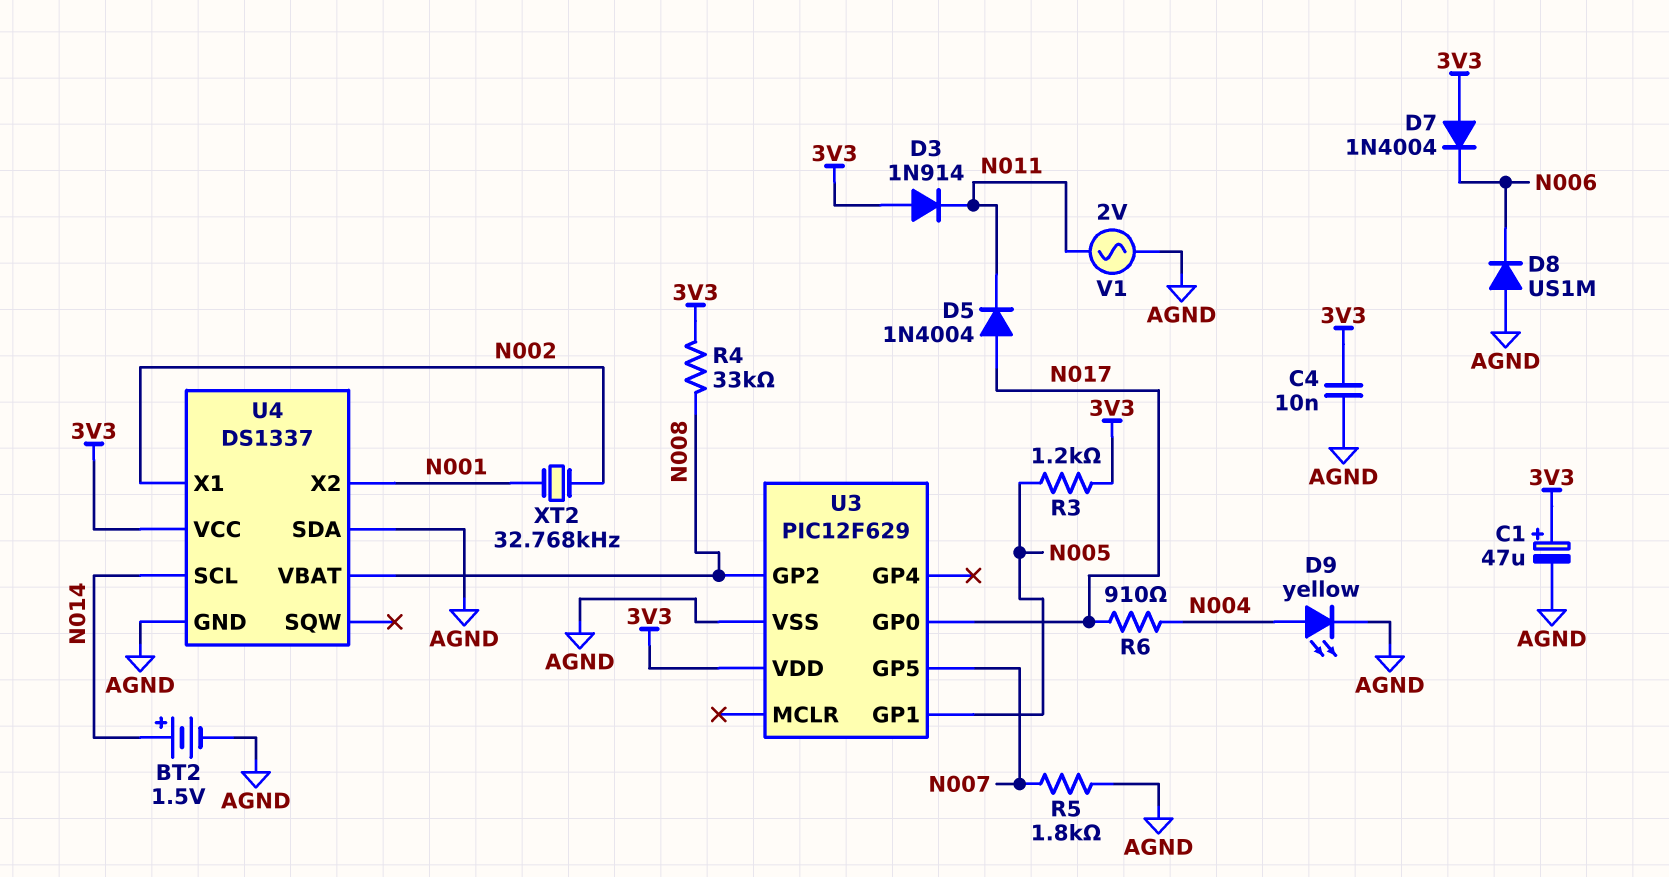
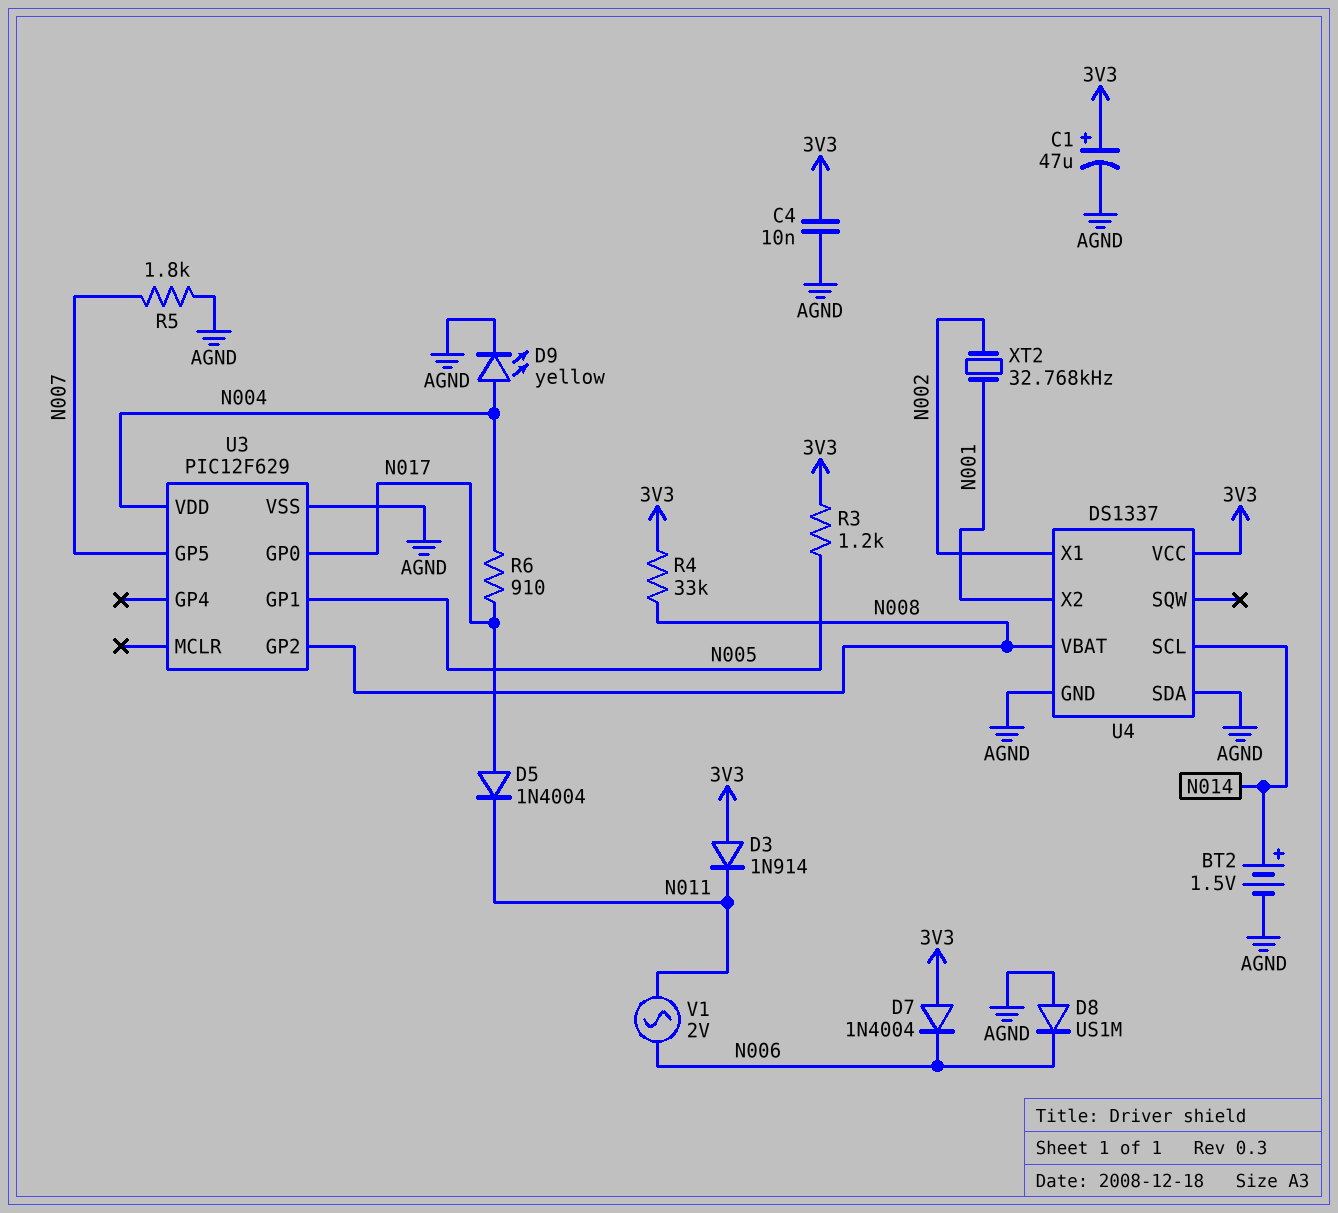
U3 pin VDD: 3V3 -> N004
V1: AC 2V (AGND, N011) -> AC 2V (N006, N011)

